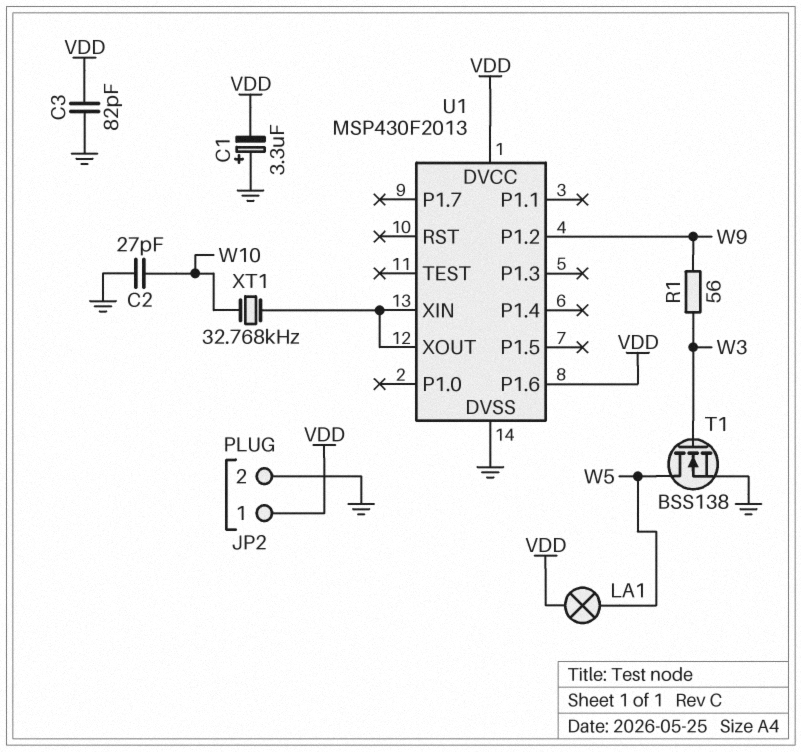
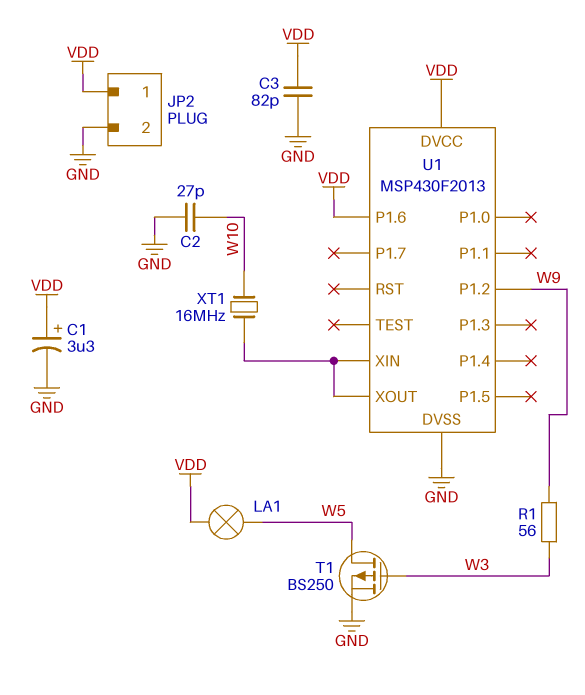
C1: 3.3uF (plus GND, minus VDD) -> 3.3uF (plus VDD, minus GND)
T1: NMOS BSS138 (G W3, D W5, S GND) -> PMOS BS250 (G W3, D W5, S GND)
XT1: 32.768kHz (U1/XIN, W10) -> 16MHz (U1/XIN, W10)

